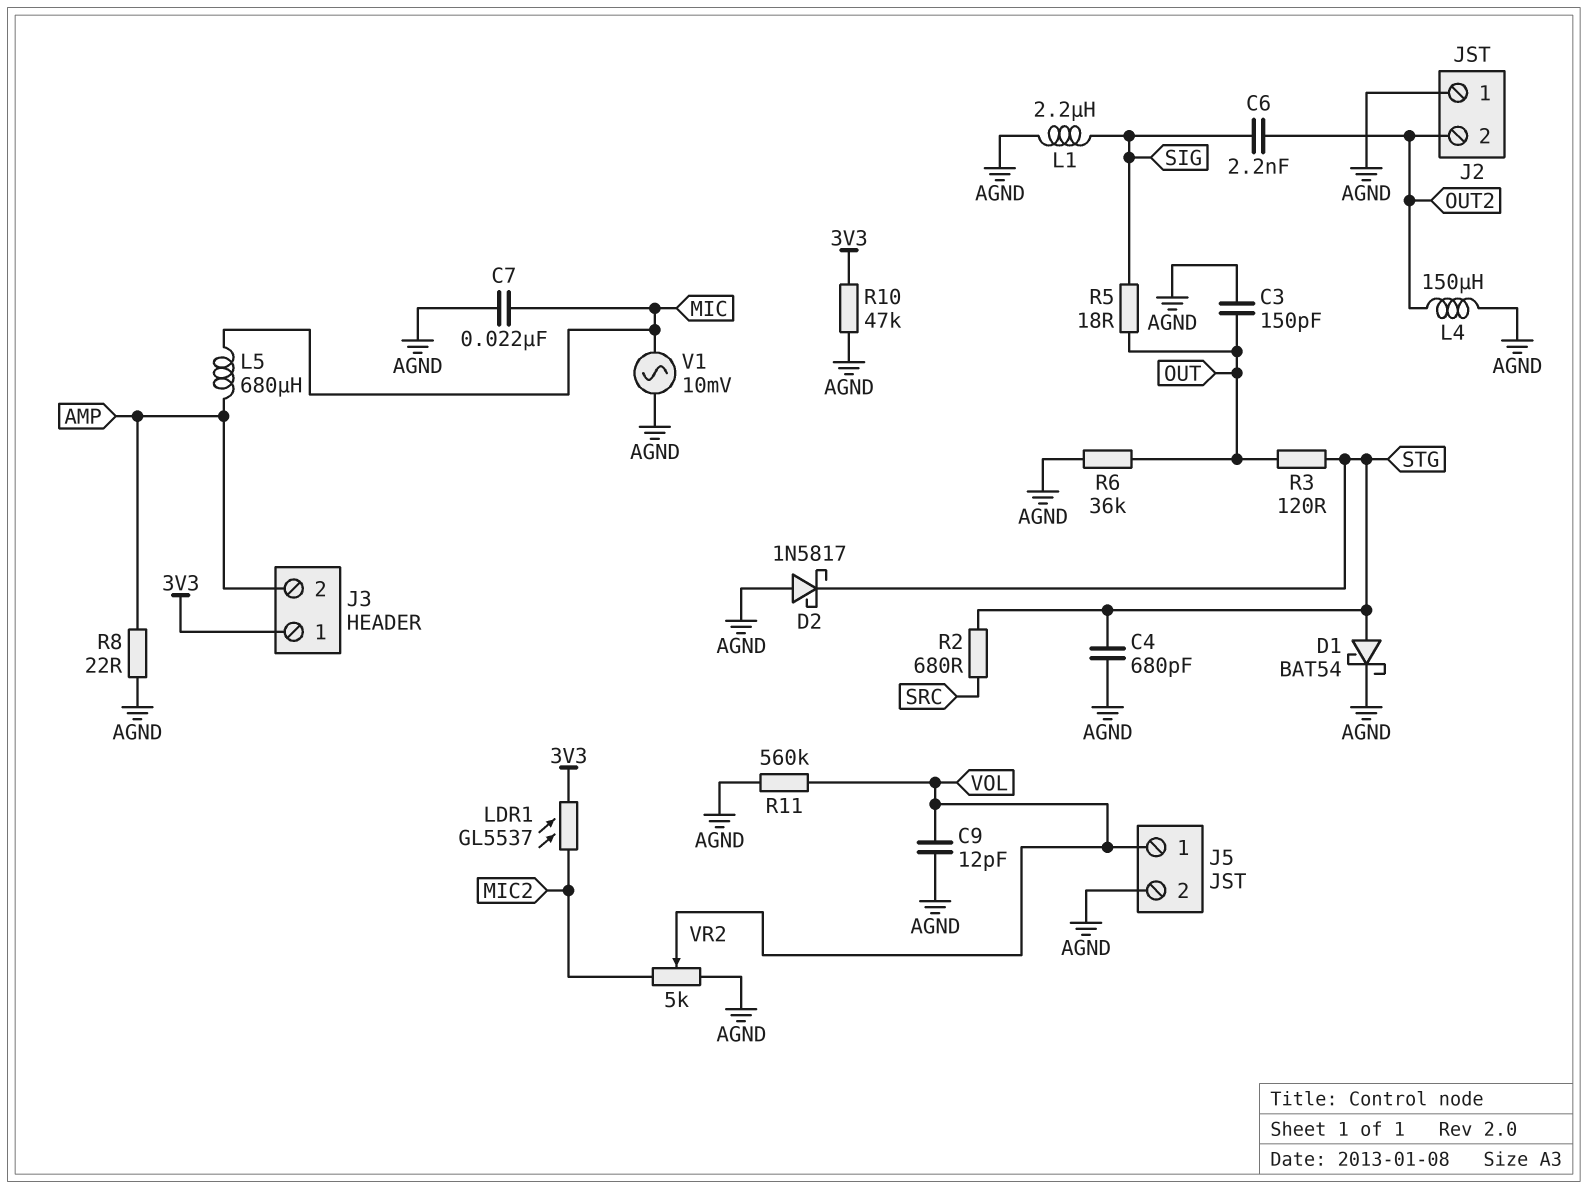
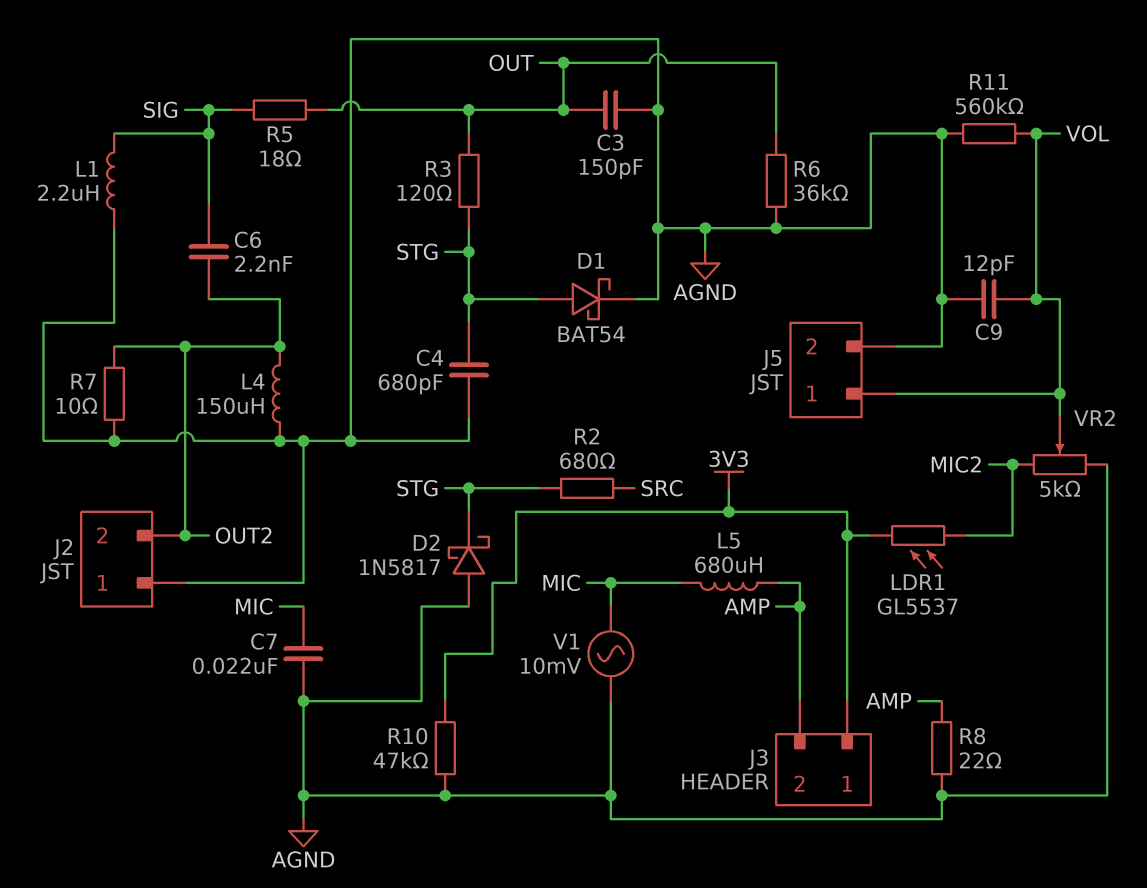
R7: none -> 10 (AGND, OUT2)

